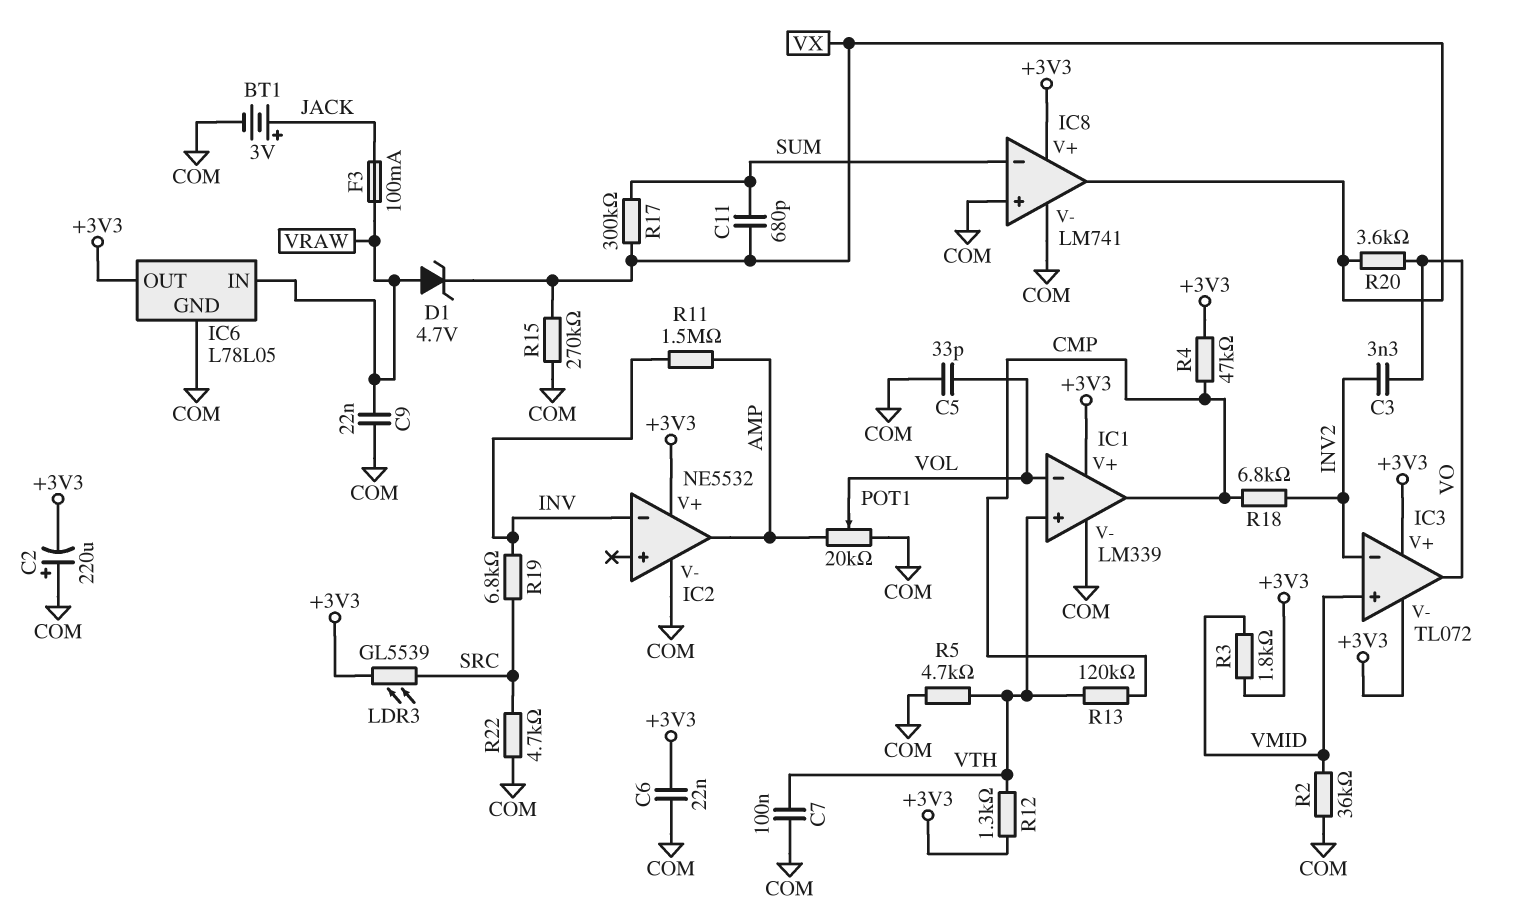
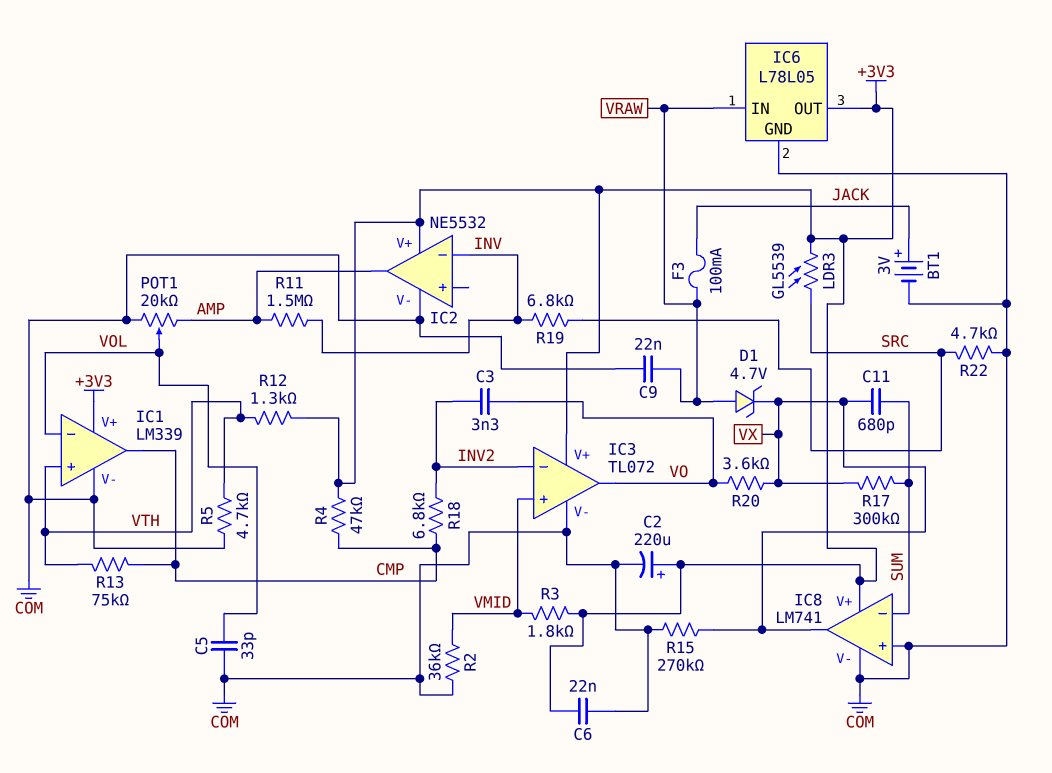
C2: 220uF (plus COM, minus +3V3) -> 220uF (plus +3V3, minus COM)
C7: 100nF (COM, VTH) -> none
IC3 pin V-: +3V3 -> COM
R13: 120k (CMP, VTH) -> 75k (CMP, VTH)

